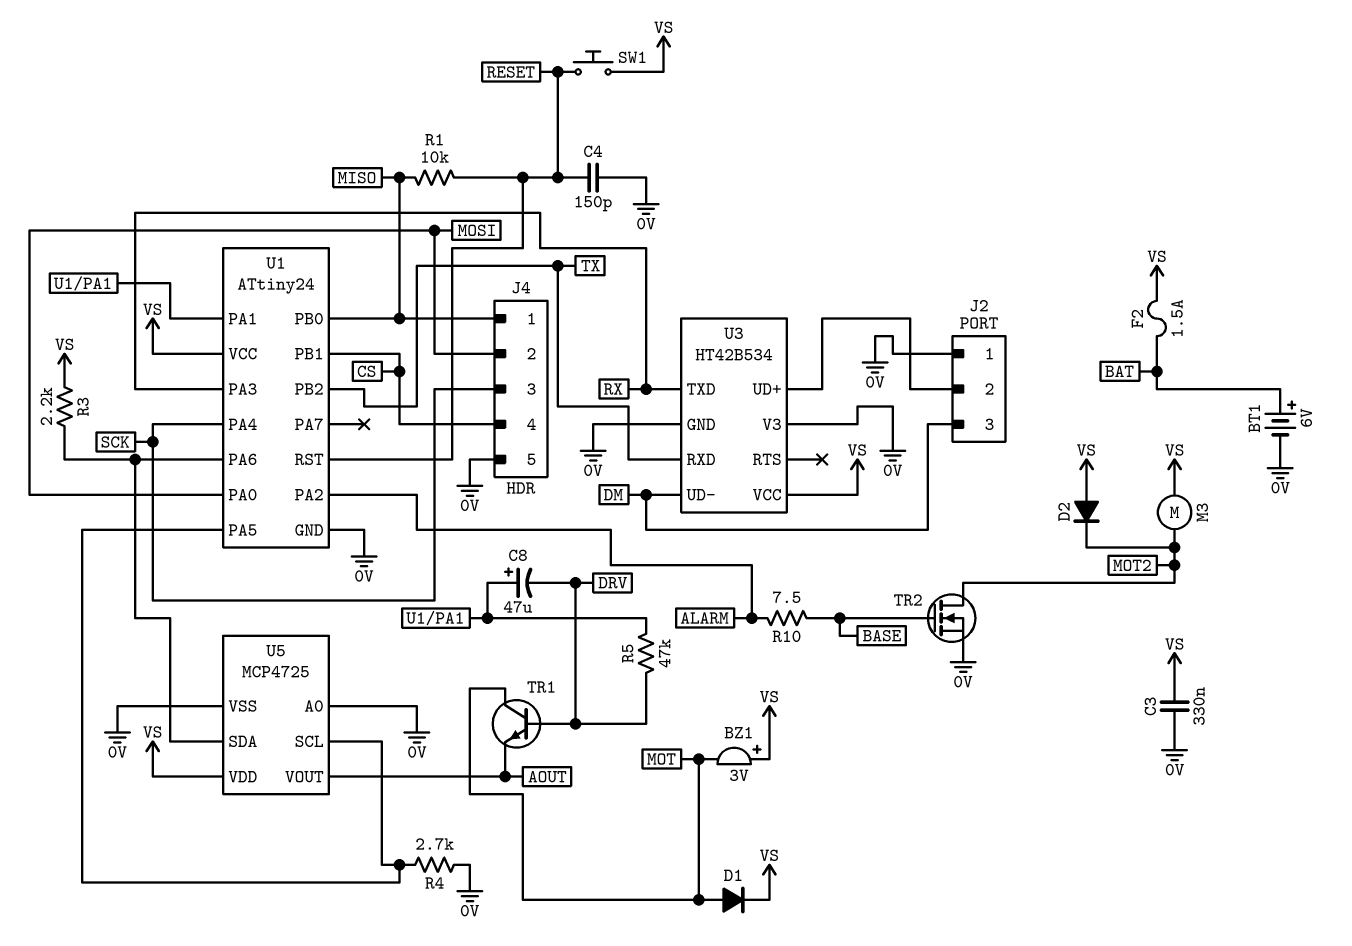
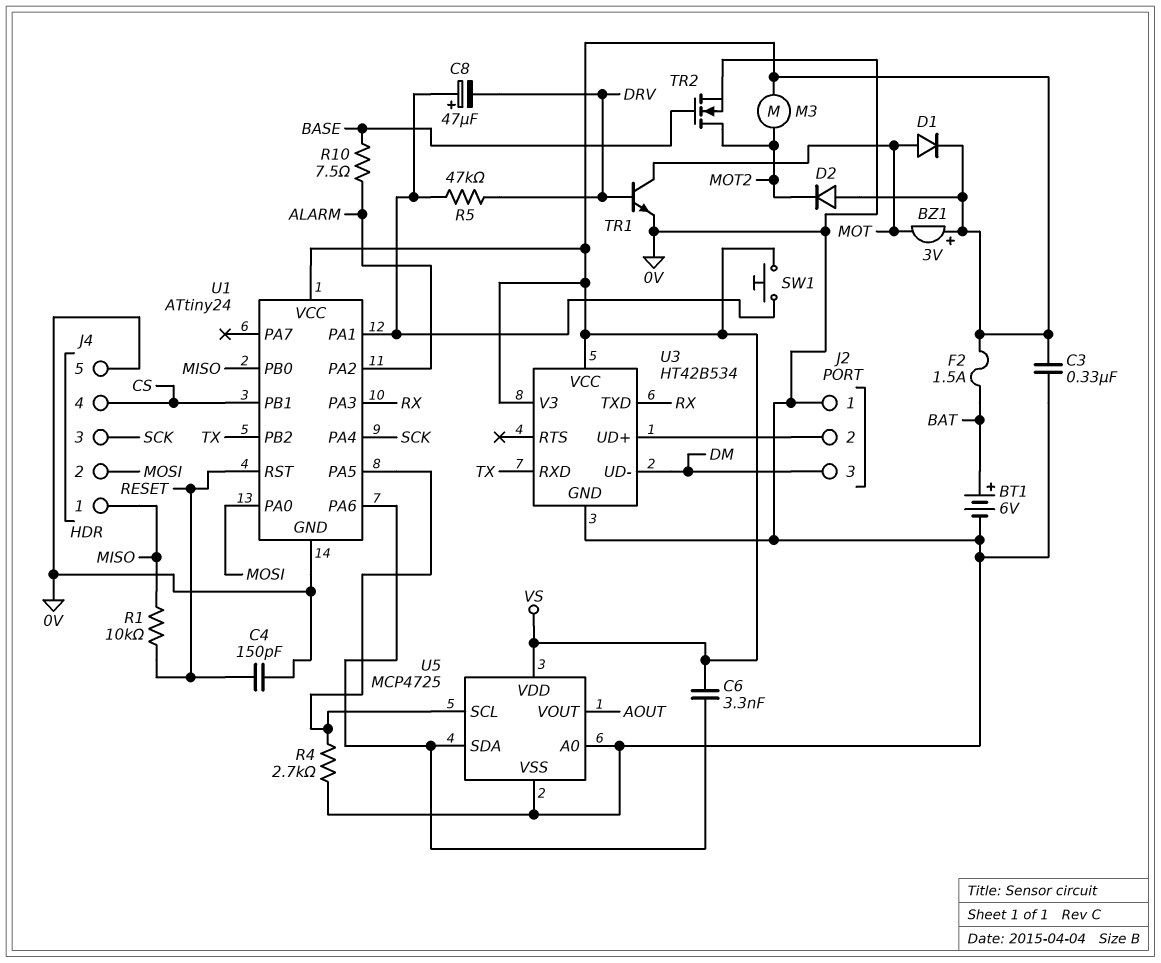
C6: none -> 3.3nF (U1/PA6, VS)
R3: 2.2k (U1/PA6, VS) -> none
SW1: button (RESET, VS) -> button (U1/PA1, VS)
TR1: NPN (B DRV, C MOT, E AOUT) -> NPN (B DRV, C MOT, E 0V)
U3 pin V3: 0V -> VS

